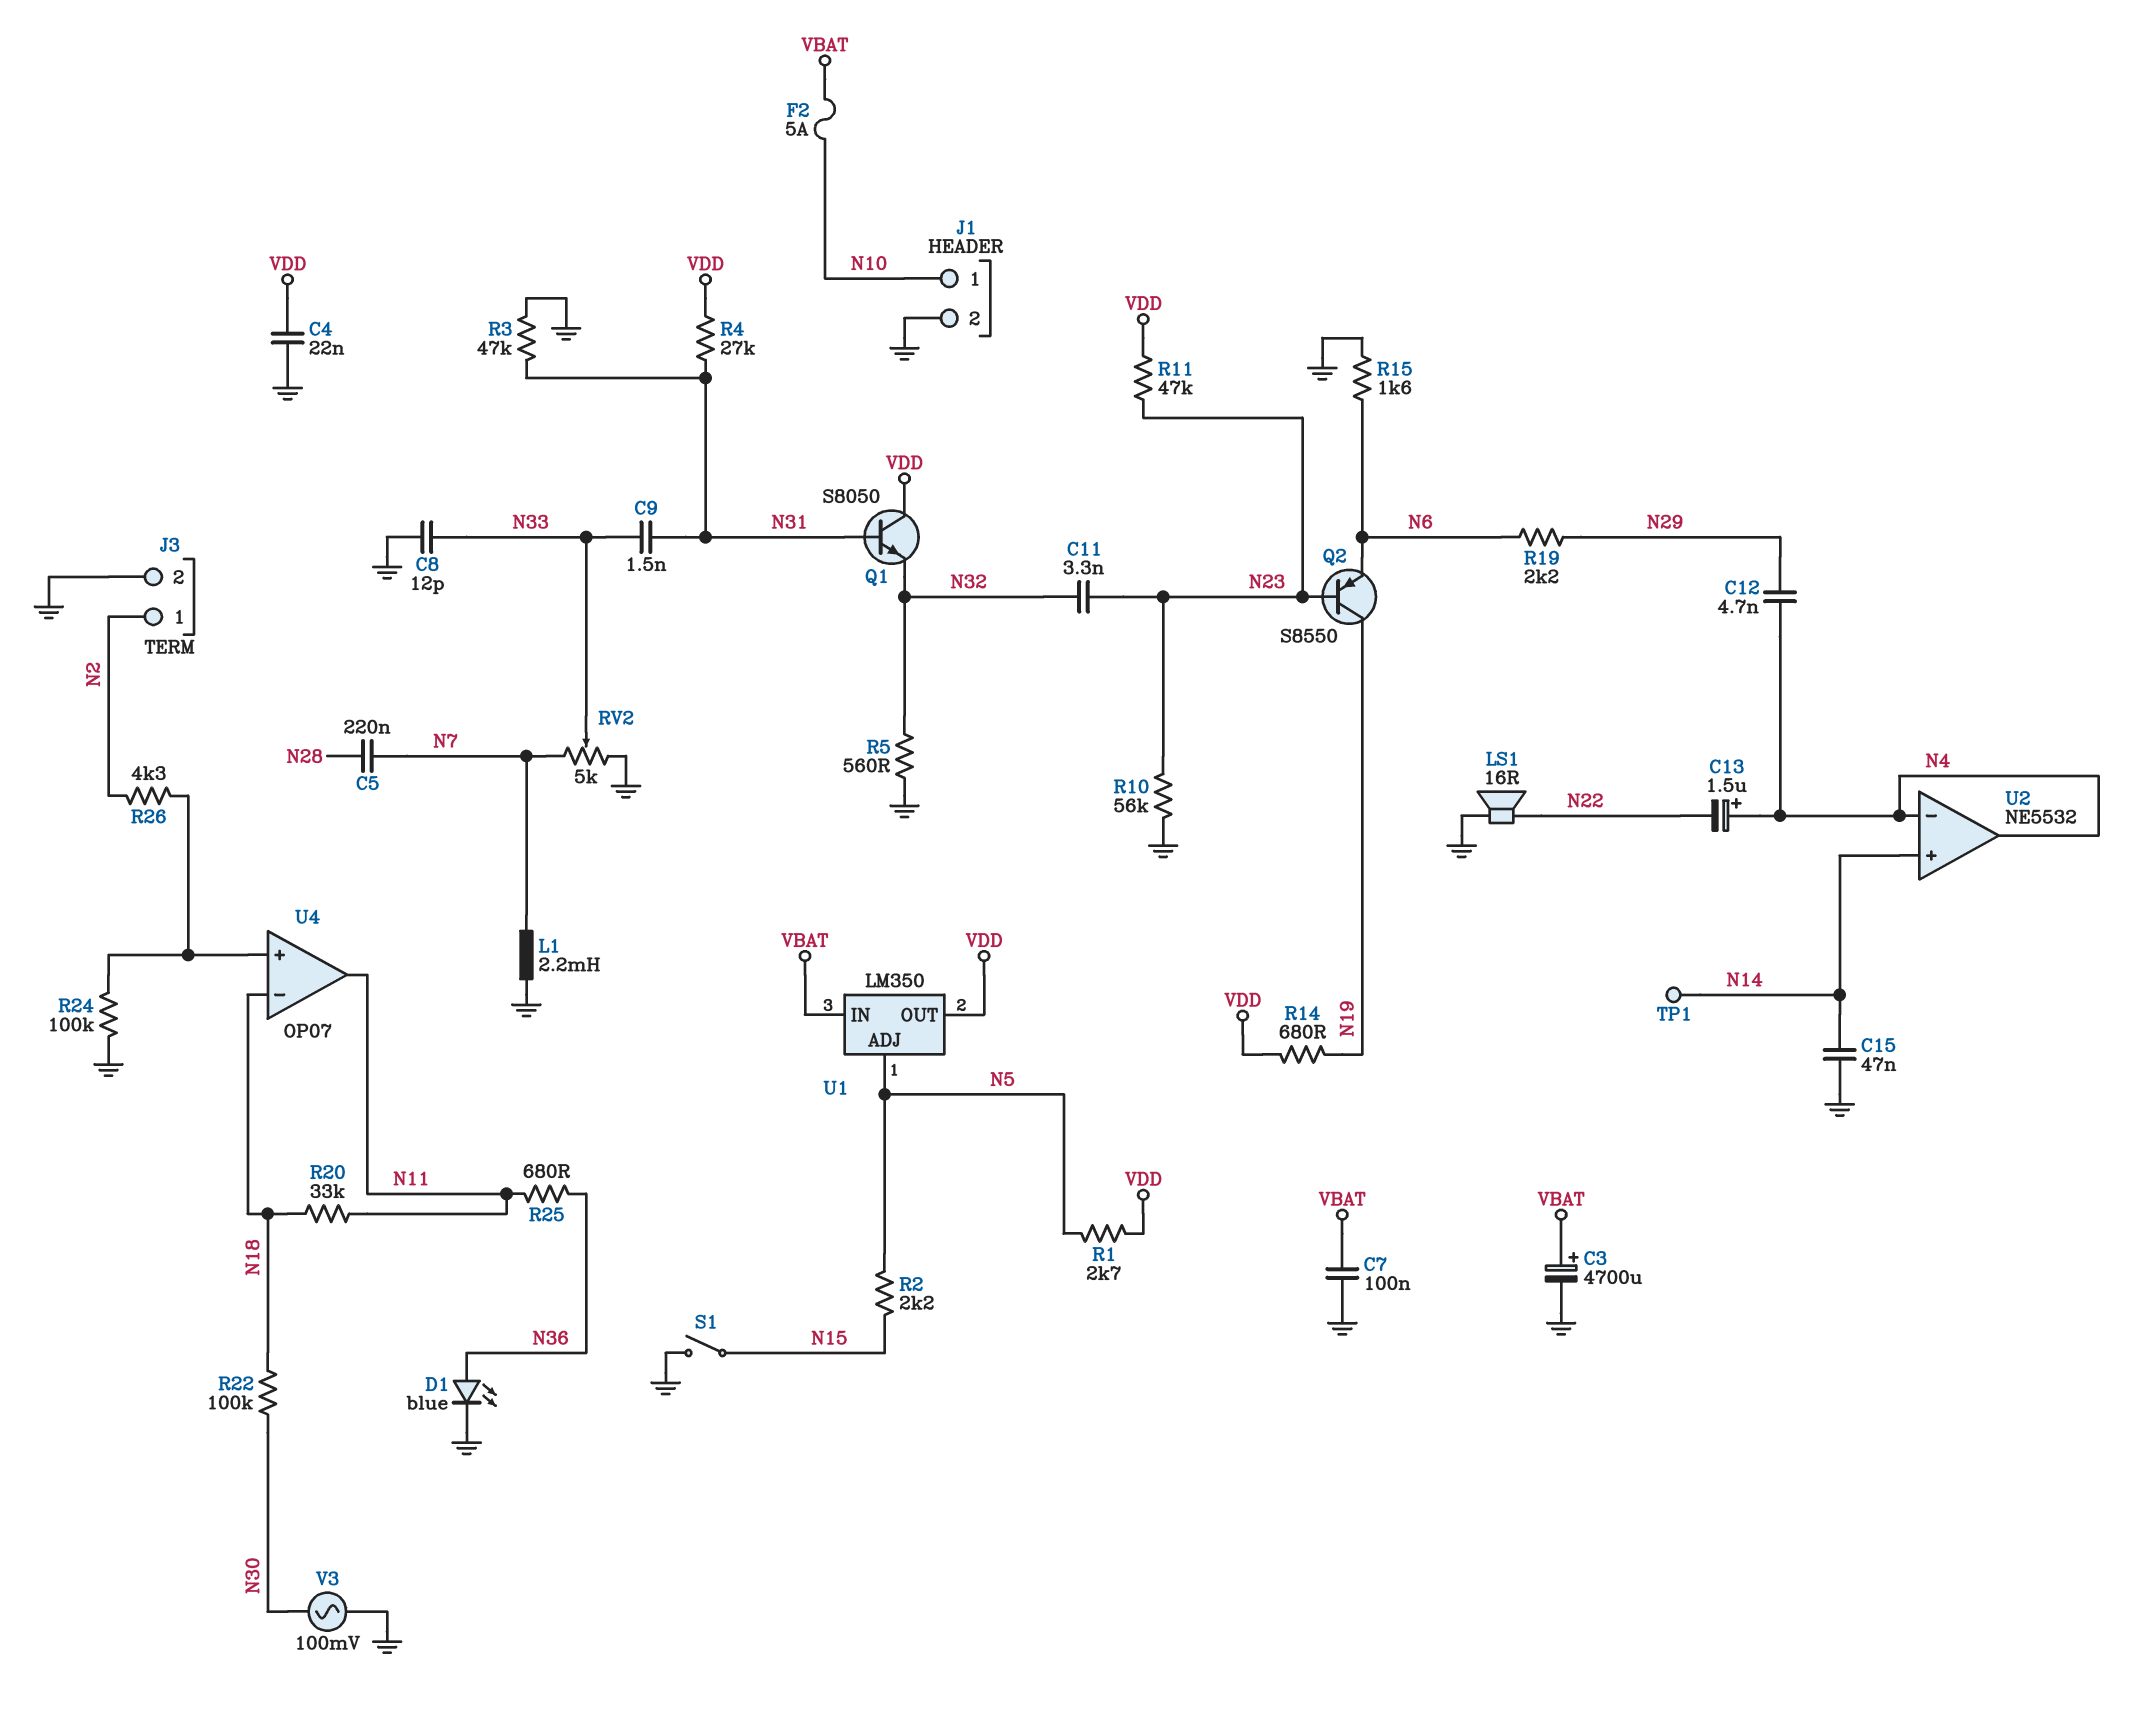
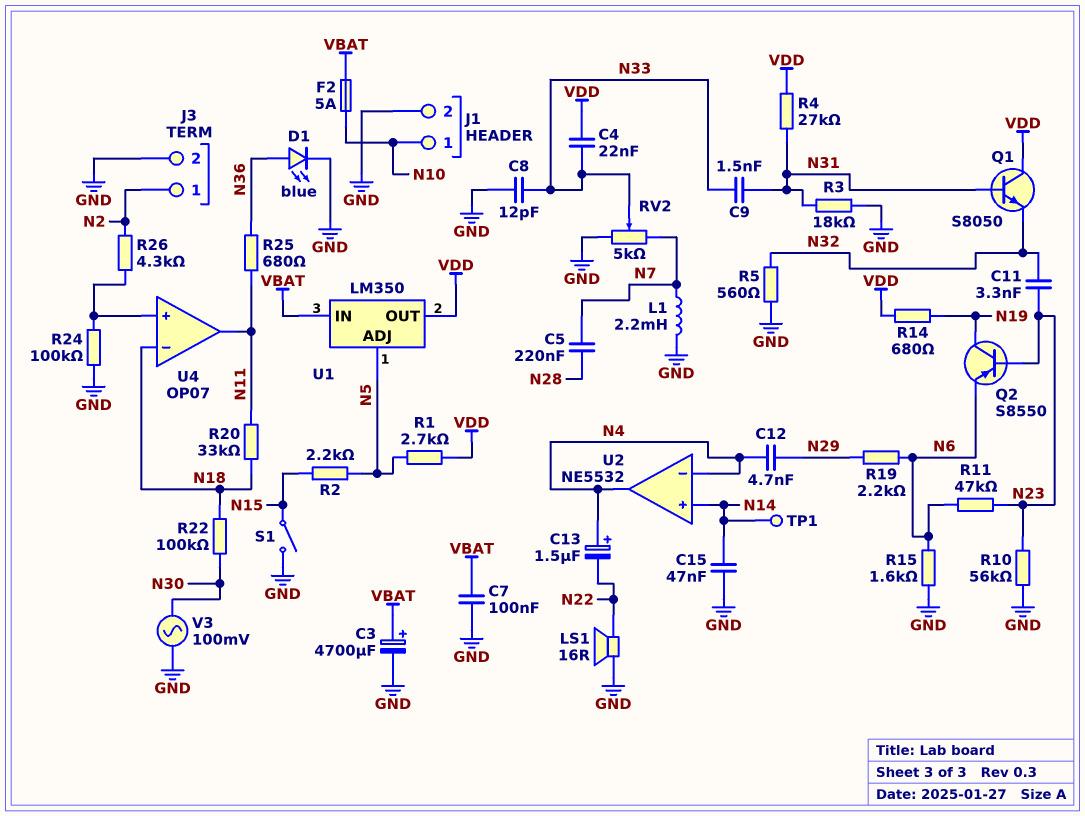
C4: 22nF (GND, VDD) -> 22nF (N33, VDD)
R3: 47k (GND, N31) -> 18k (GND, N31)
R11: 47k (N23, VDD) -> 47k (N6, N23)

